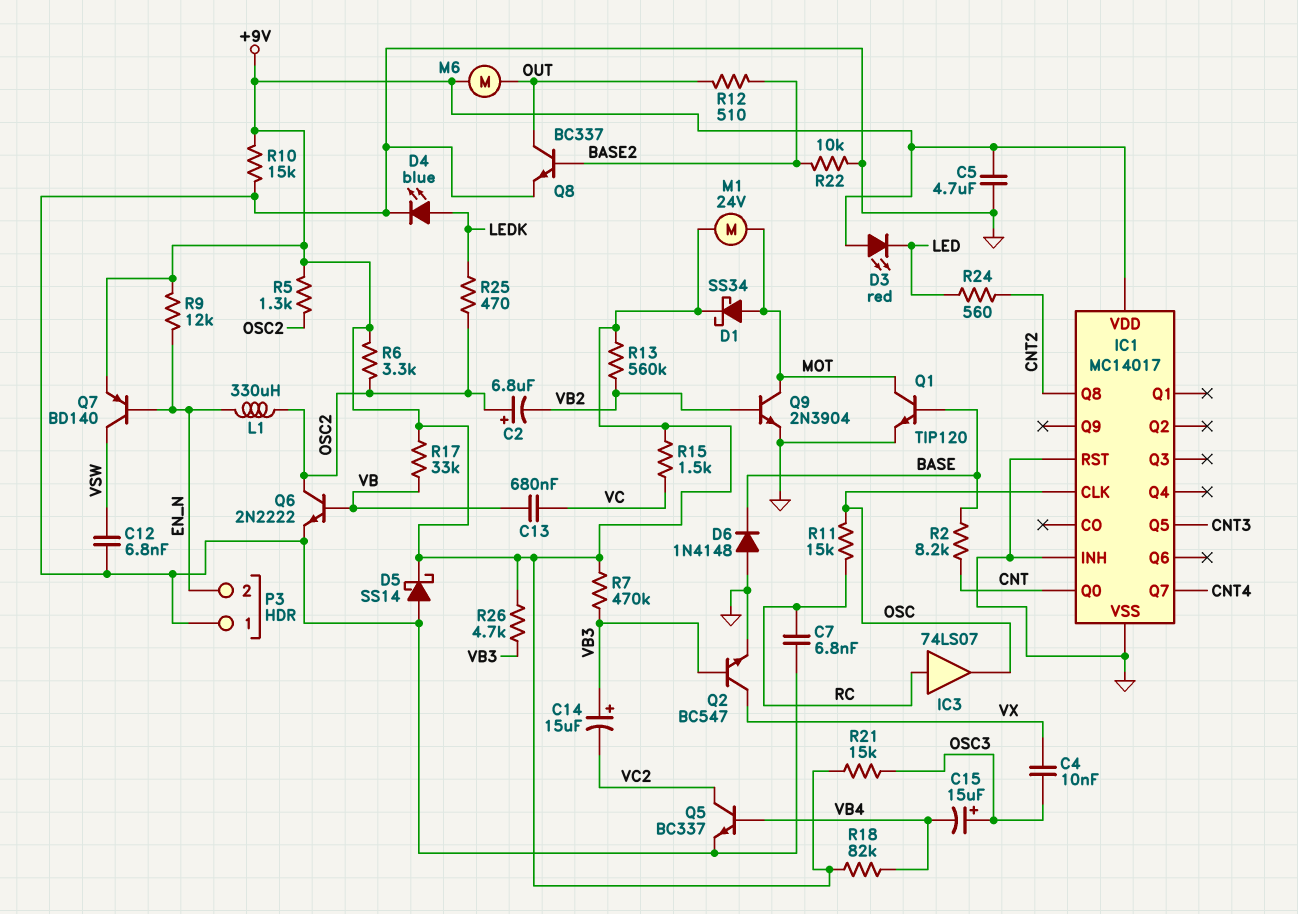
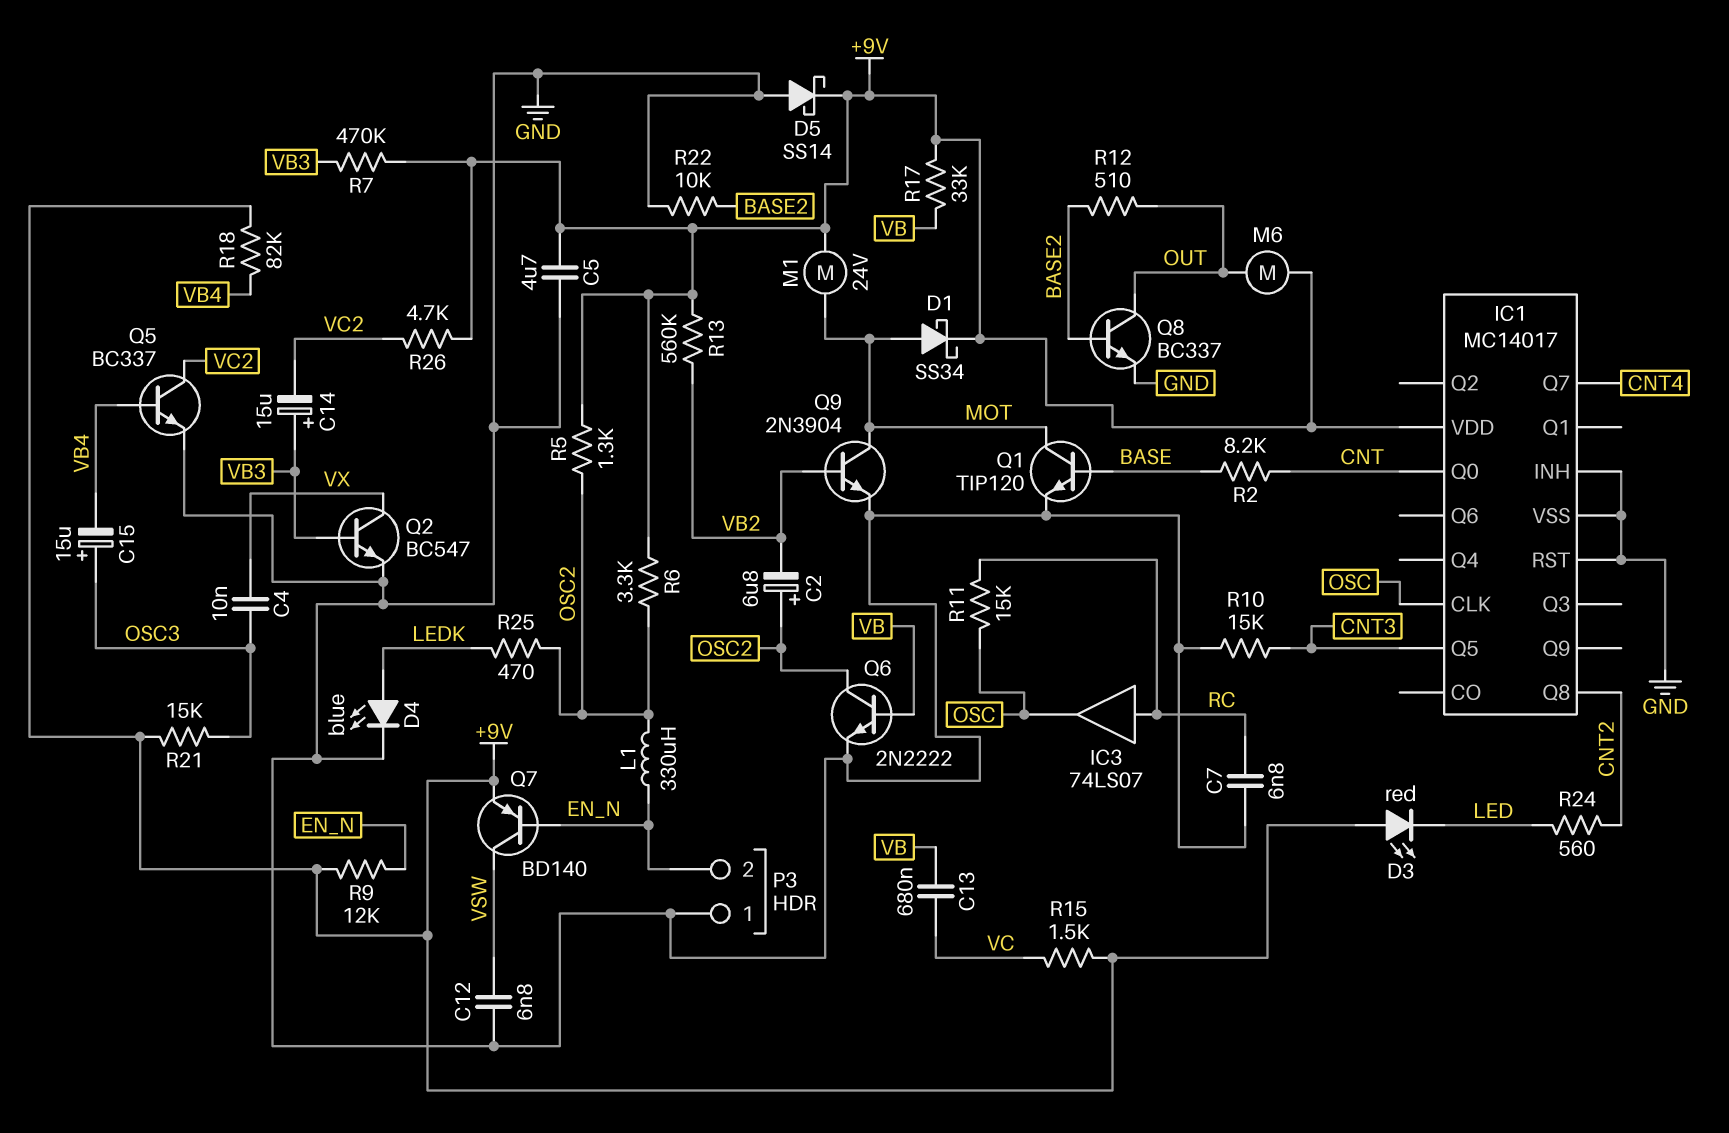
D6: diode 1N4148 (A GND, K BASE) -> none
R10: 15k (+9V, GND) -> 15k (CNT3, GND)
R26: 4.7k (+9V, VB3) -> 4.7k (+9V, VC2)

